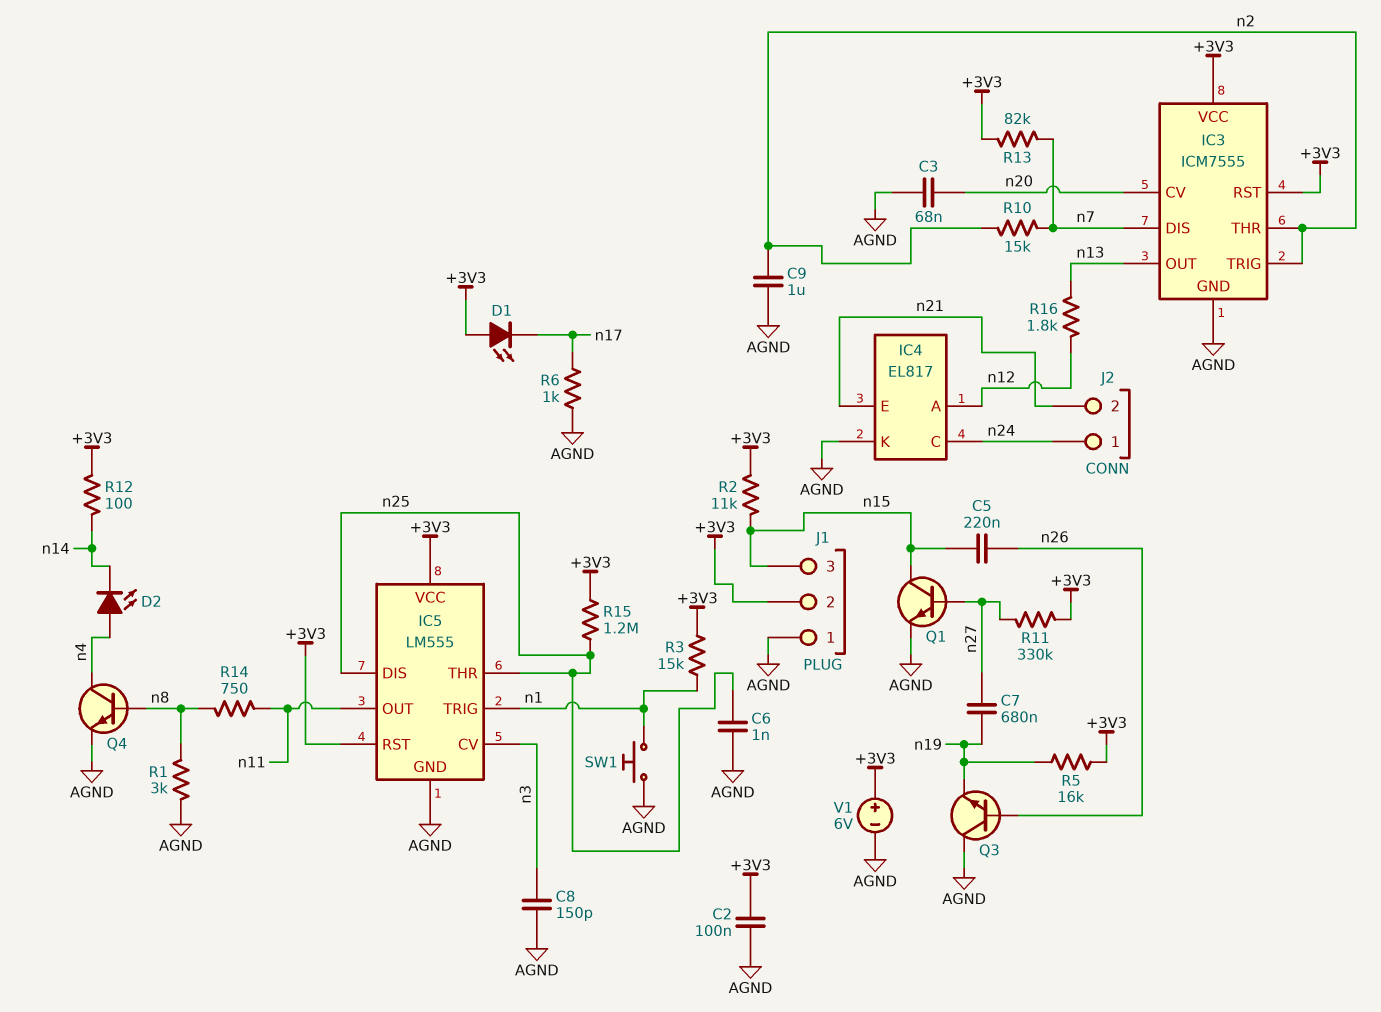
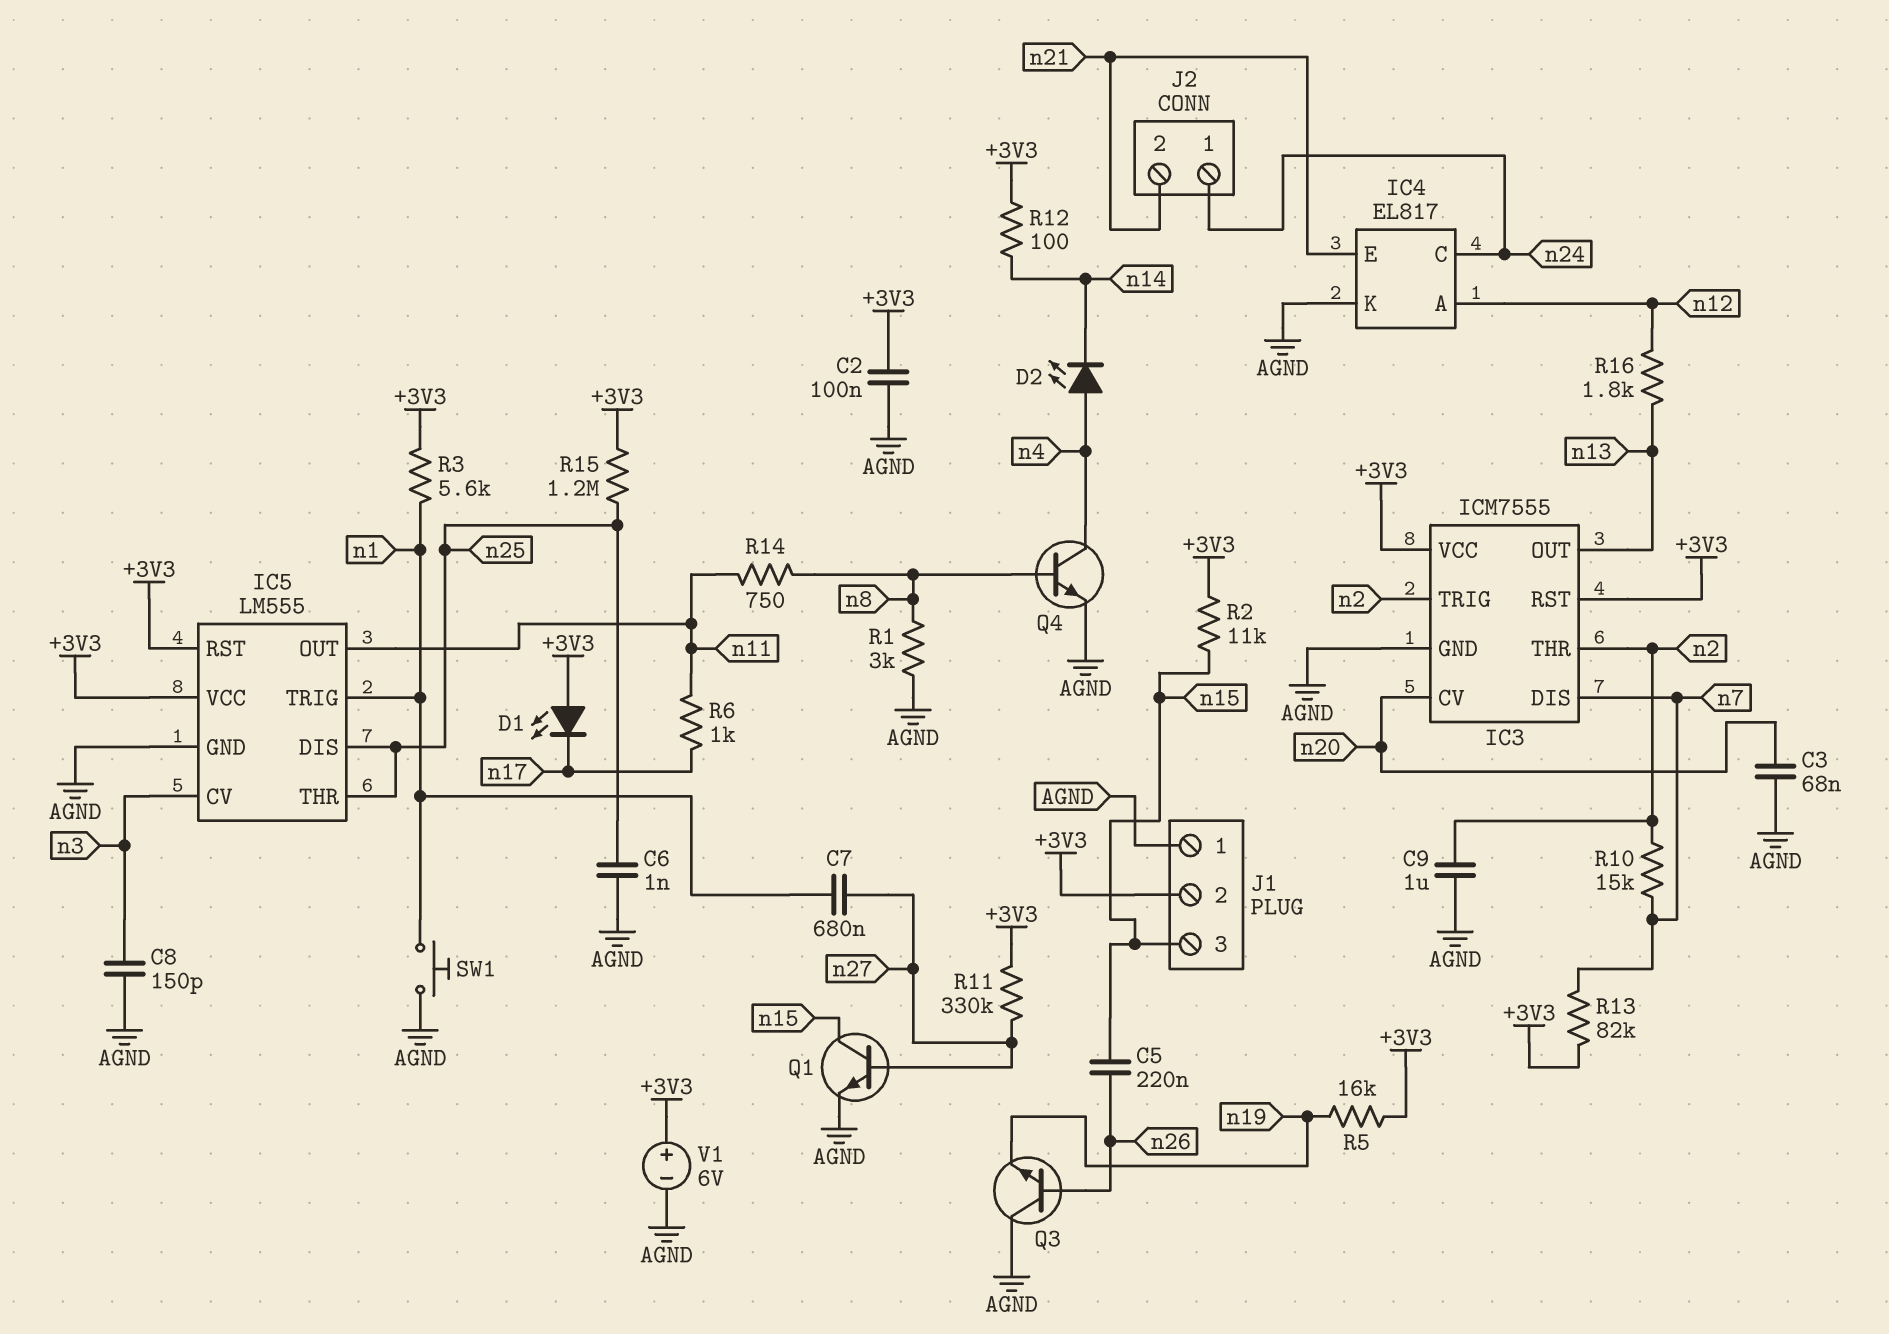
C7: 680nF (n19, n27) -> 680nF (n1, n27)
R3: 15k (+3V3, n1) -> 5.6k (+3V3, n1)
R6: 1k (AGND, n17) -> 1k (n11, n17)

